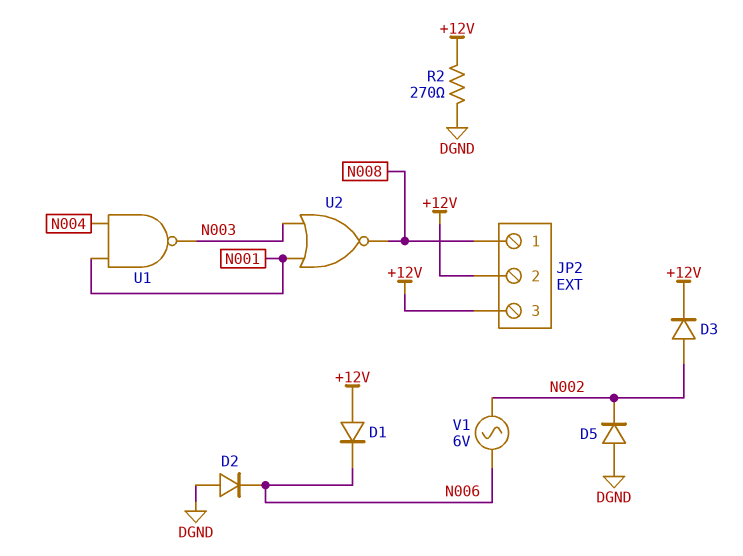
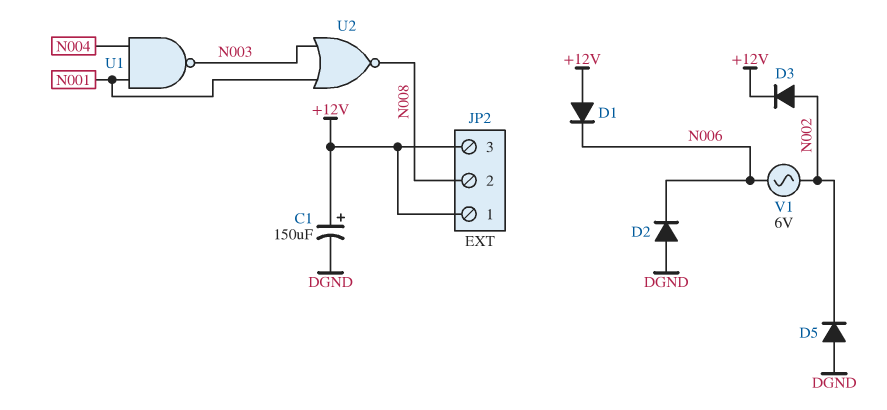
C1: none -> 150uF (plus +12V, minus DGND)
JP2 pin 1: N008 -> +12V
JP2 pin 2: +12V -> N008
R2: 270 (+12V, DGND) -> none

